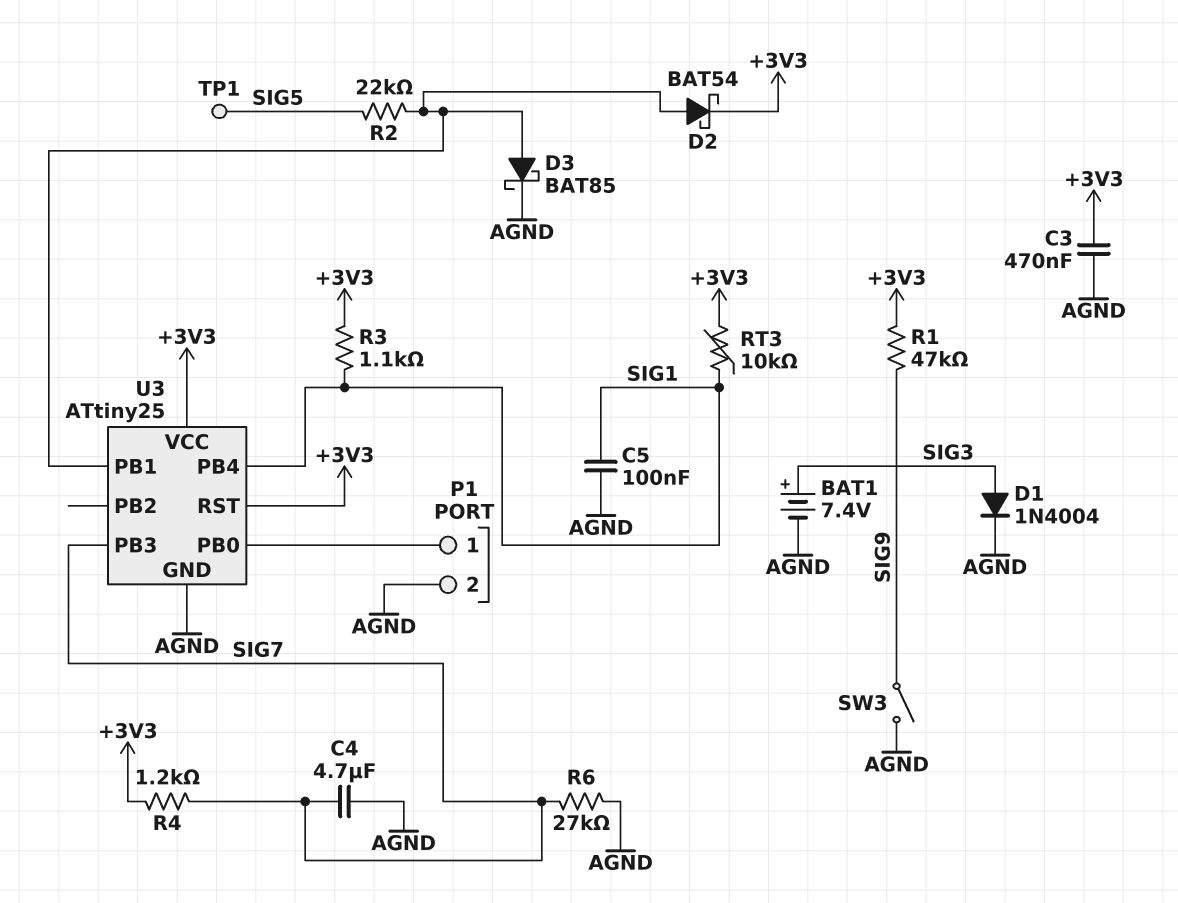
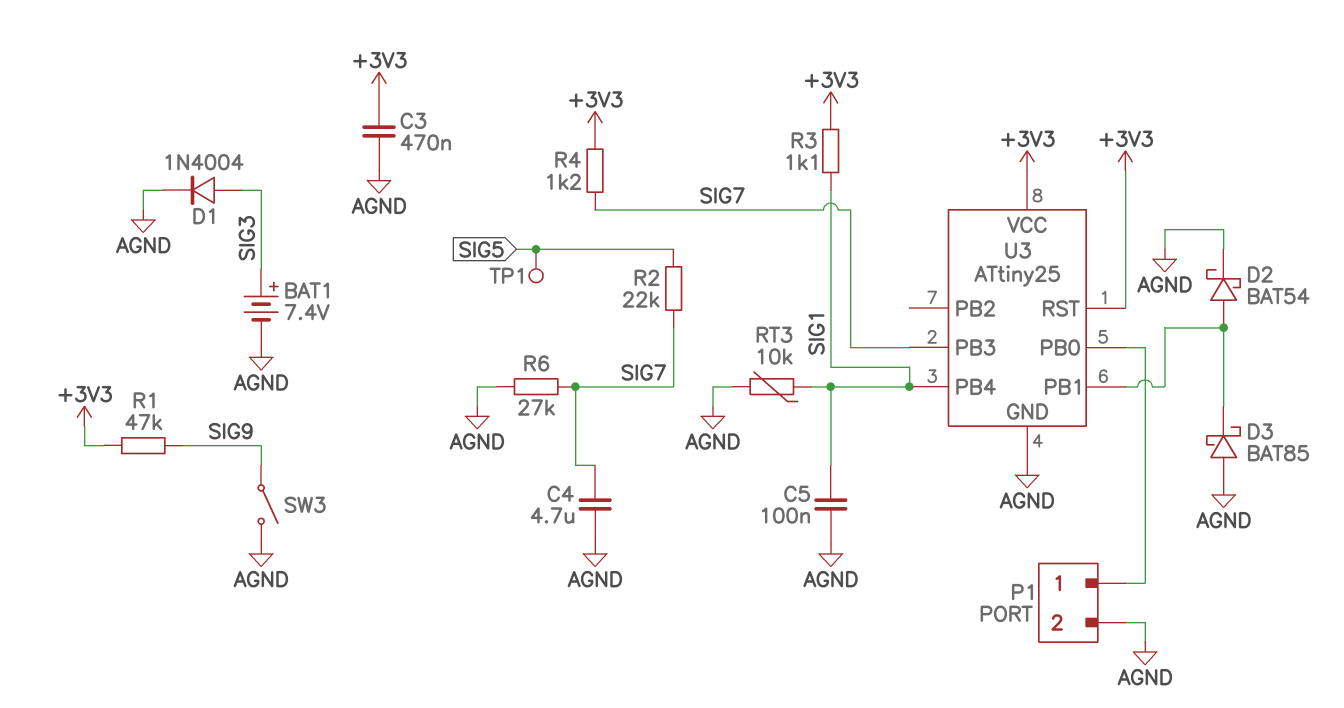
D2: schottky BAT54 (A U3/PB1, K +3V3) -> schottky BAT54 (A U3/PB1, K AGND)
D3: schottky BAT85 (A U3/PB1, K AGND) -> schottky BAT85 (A AGND, K U3/PB1)
R2: 22k (SIG5, U3/PB1) -> 22k (SIG5, SIG7)
RT3: 10k (+3V3, SIG1) -> 10k (AGND, SIG1)

